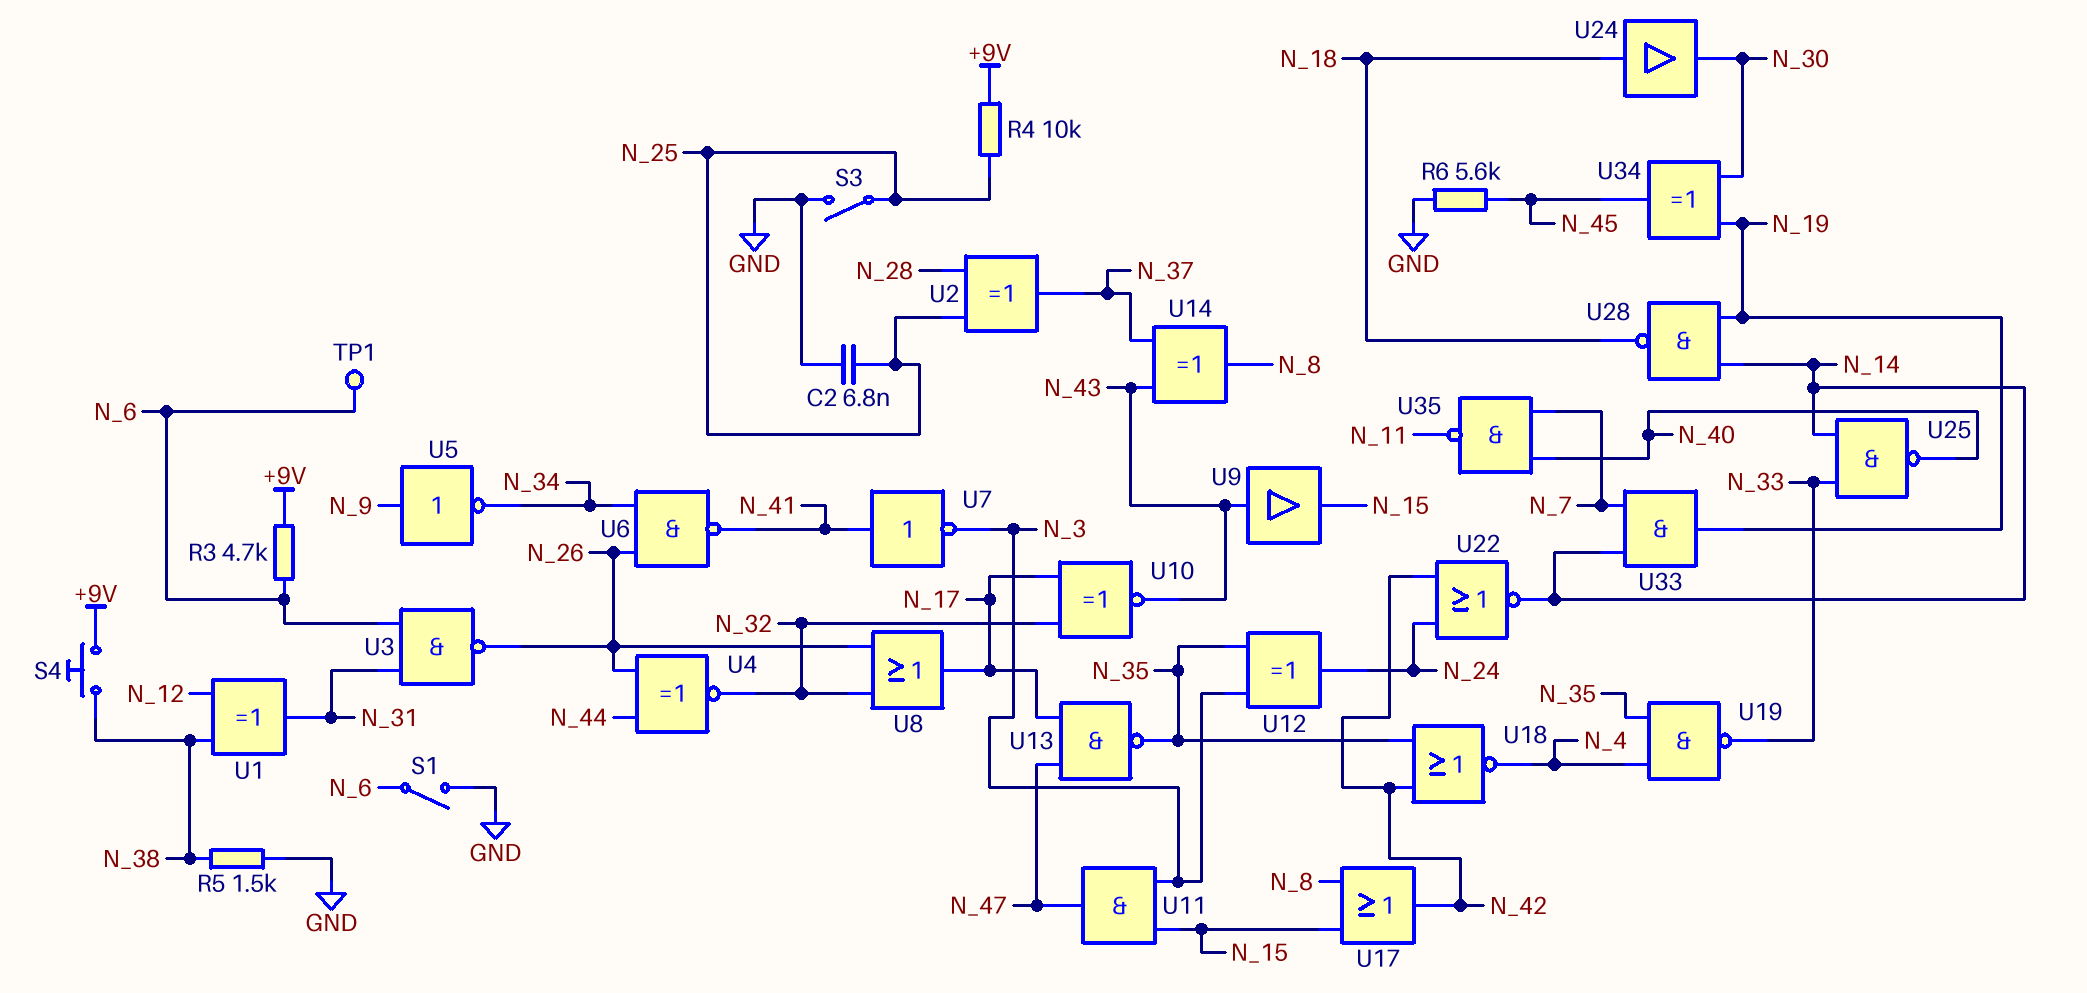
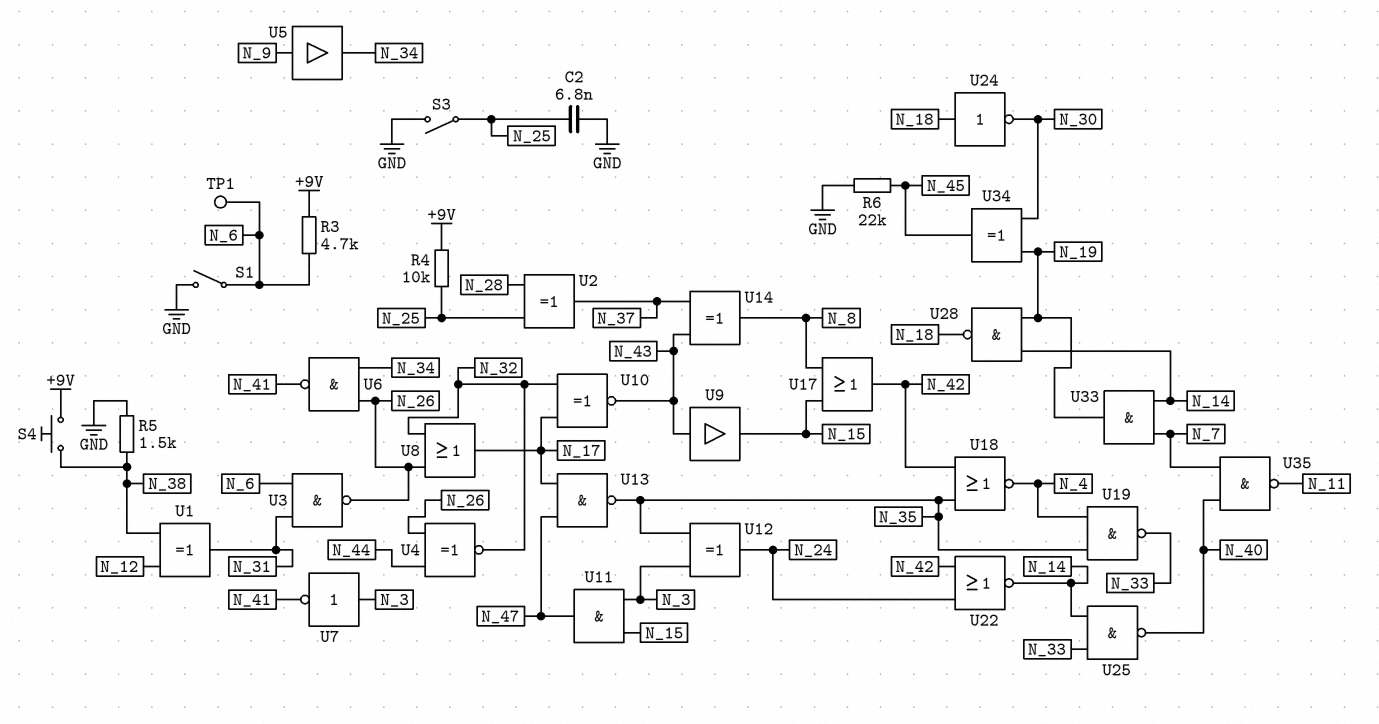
R6: 5.6k (GND, N_45) -> 22k (GND, N_45)
U5: NOT (in N_9, out N_34) -> buffer (in N_9, out N_34)
U7: NOT (in N_41, out N_3) -> NOT (in N_3, out N_41)
U24: buffer (in N_18, out N_30) -> NOT (in N_18, out N_30)

